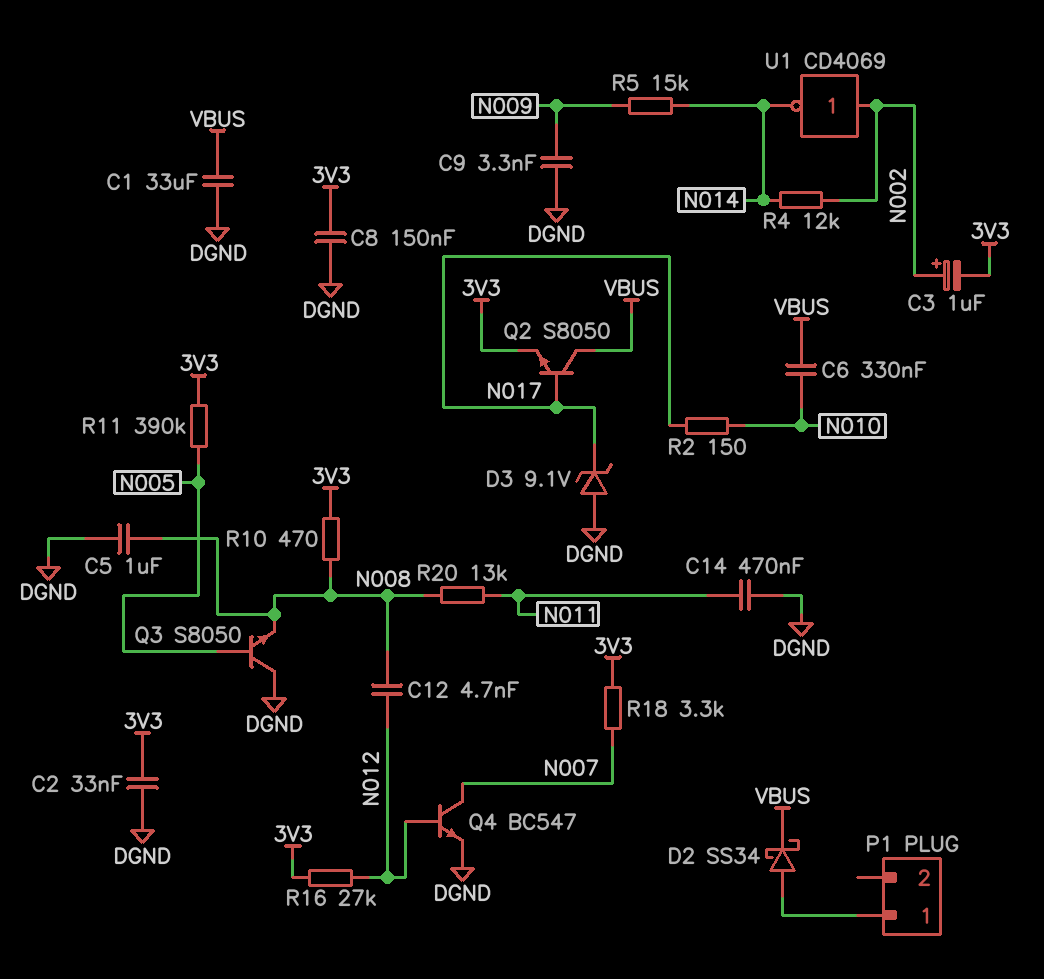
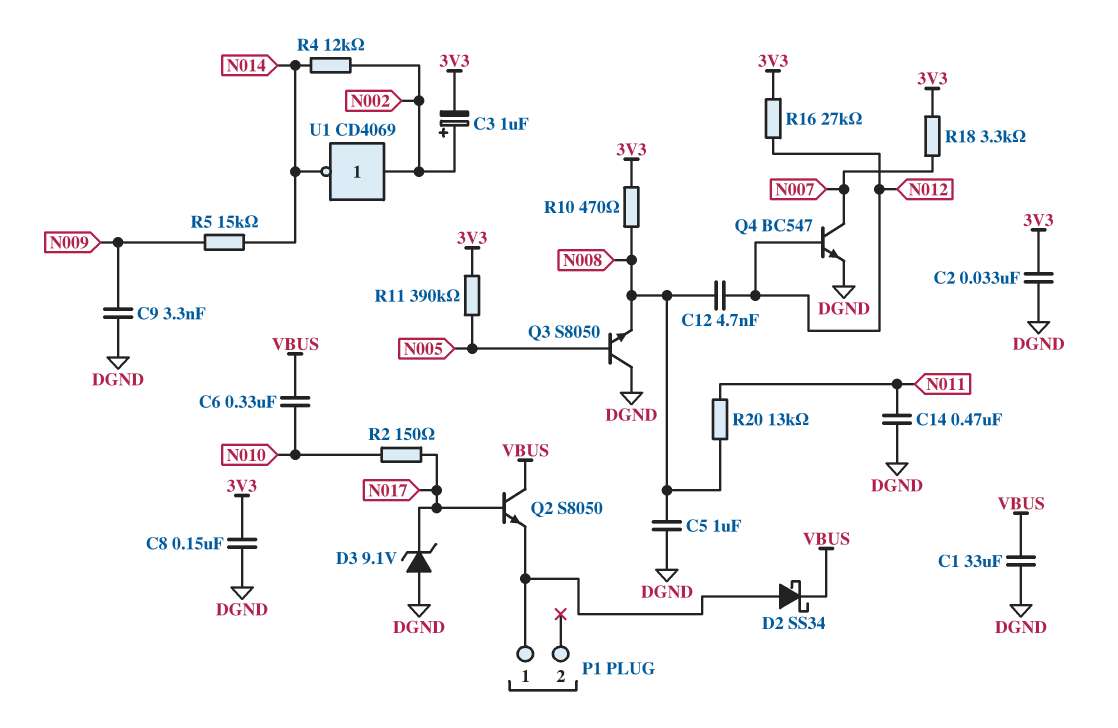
Q2: NPN S8050 (B N017, C VBUS, E 3V3) -> NPN S8050 (B N017, C VBUS, E P1/1)

